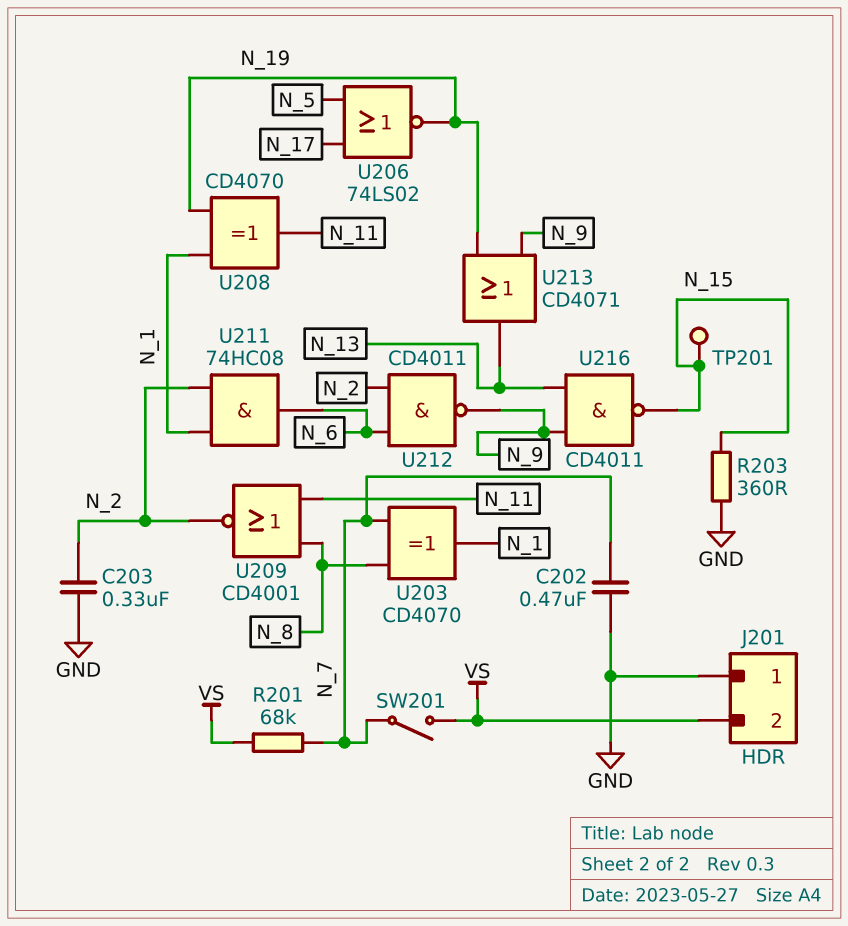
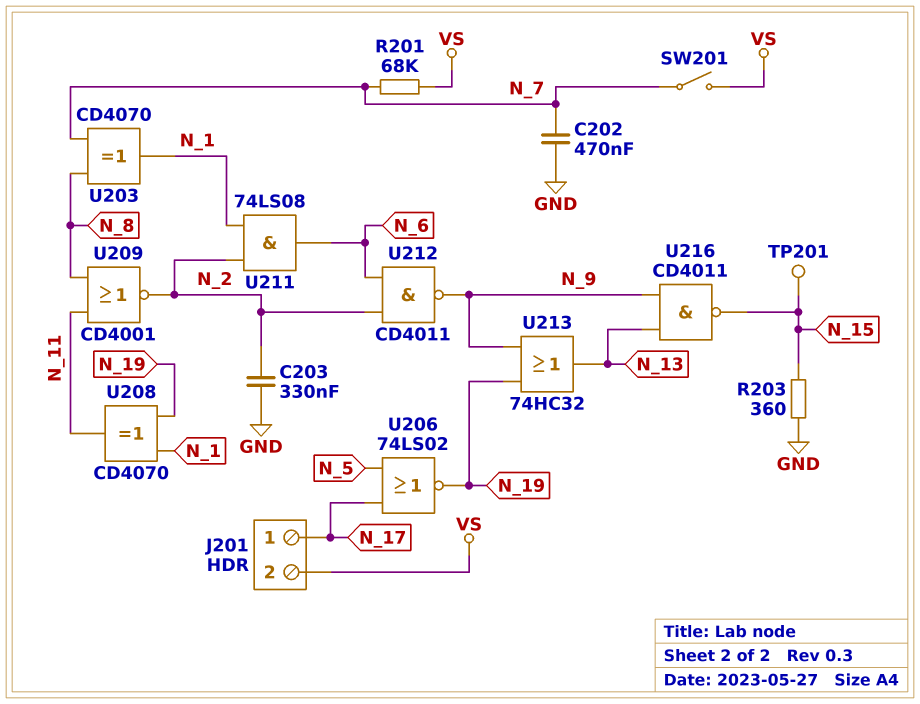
J201 pin 1: GND -> N_17
U211: AND 74HC08 (in N_1, in N_2, out N_6) -> AND 74LS08 (in N_1, in N_2, out N_6)
U213: OR CD4071 (in N_9, in N_19, out N_13) -> OR 74HC32 (in N_9, in N_19, out N_13)

